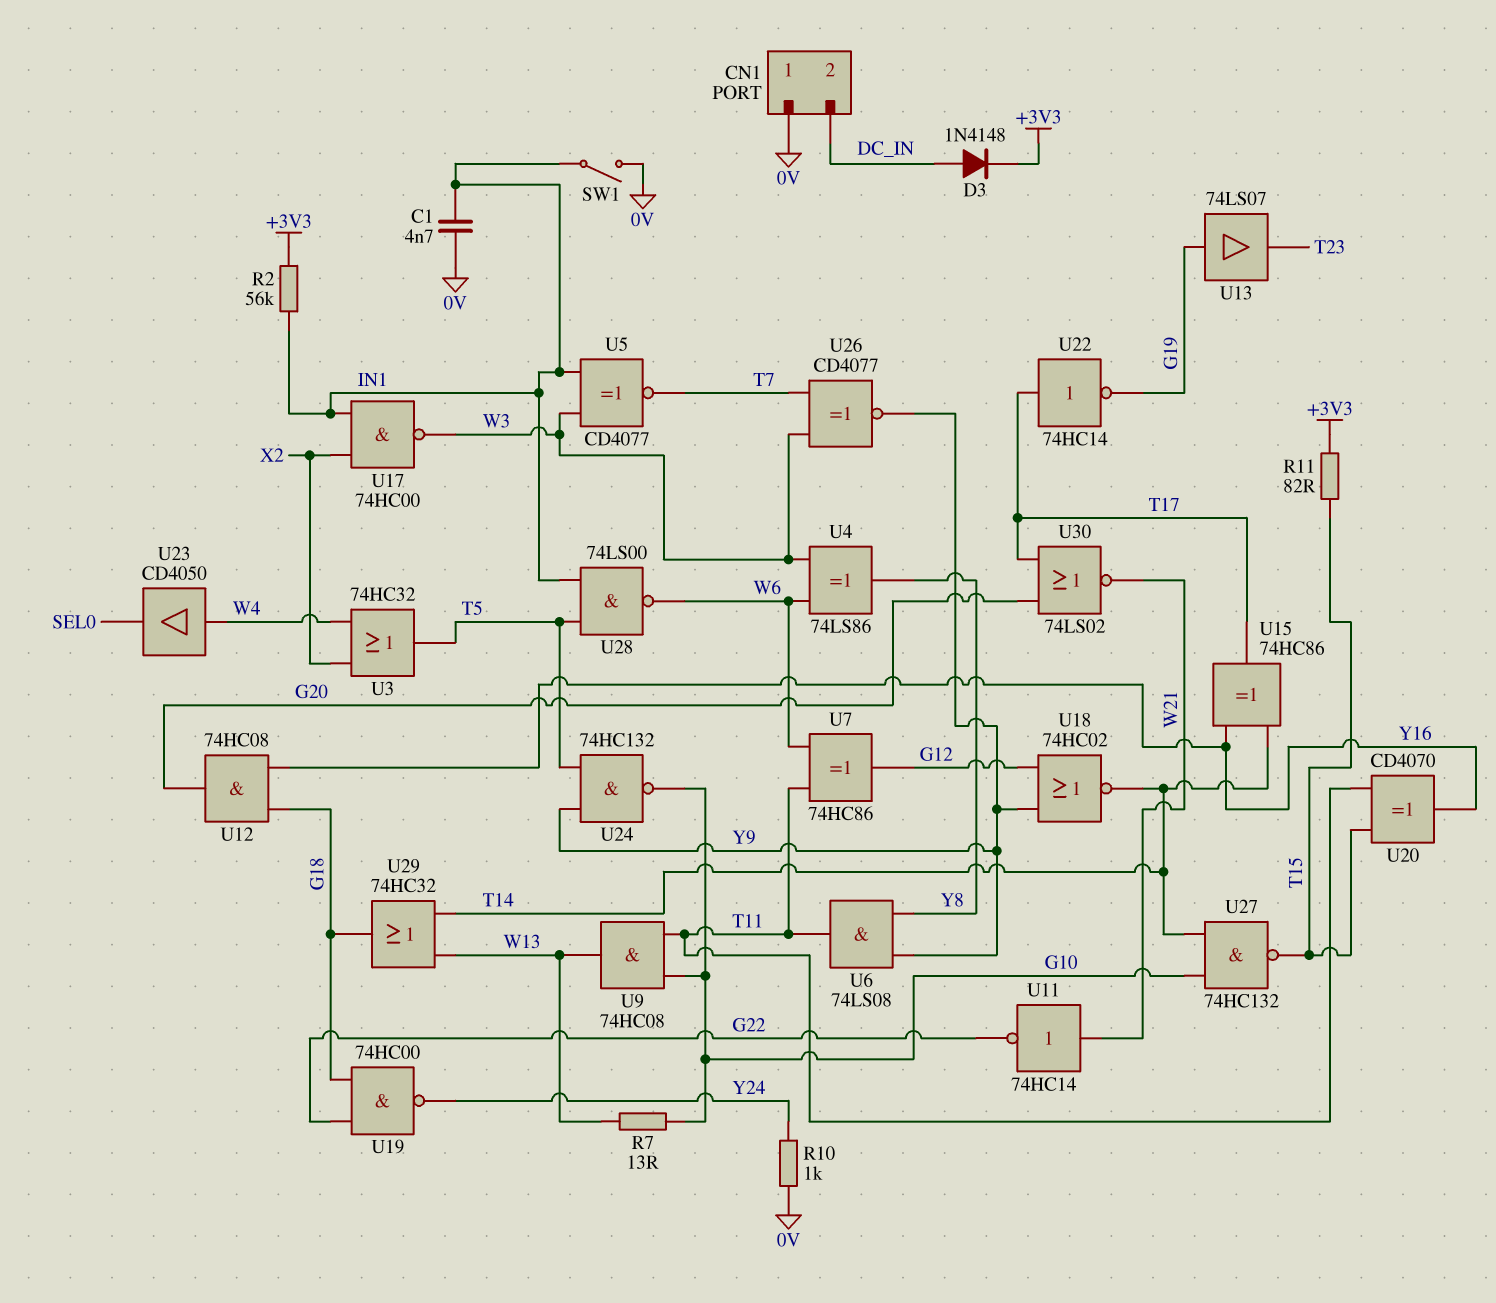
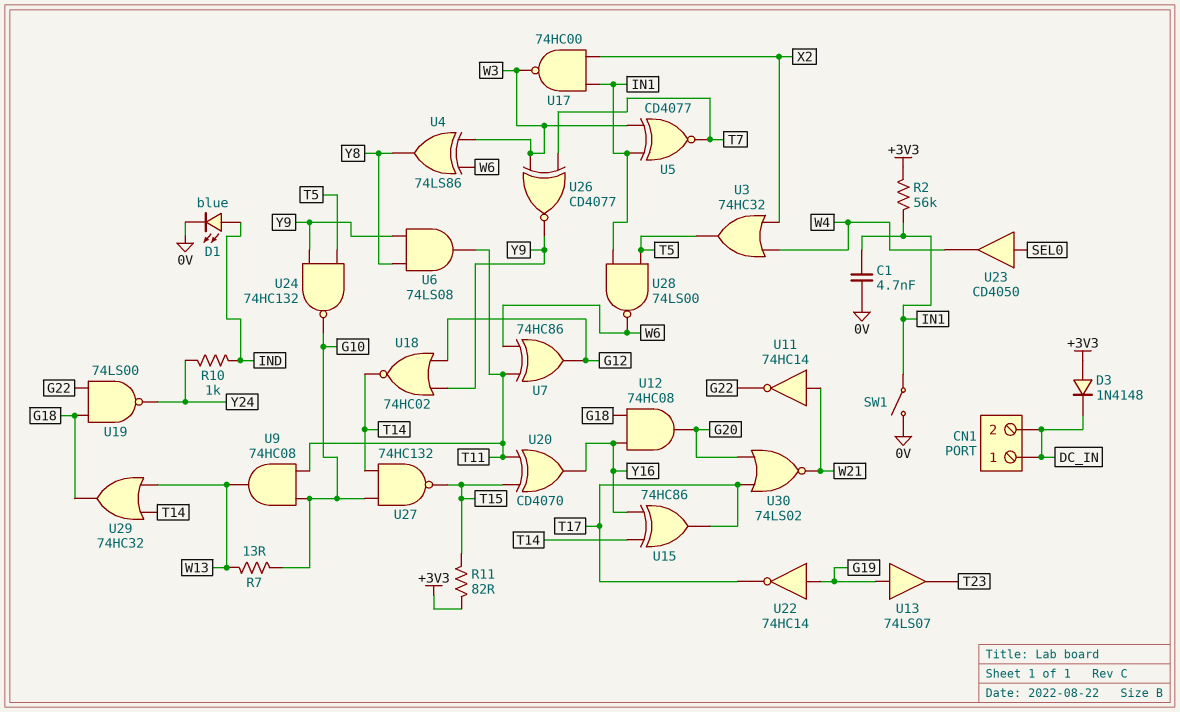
CN1 pin 1: 0V -> DC_IN
D1: none -> LED blue (A IND, K 0V)
D3: diode 1N4148 (A DC_IN, K +3V3) -> diode 1N4148 (A +3V3, K DC_IN)
R10: 1k (0V, Y24) -> 1k (IND, Y24)
U19: NAND 74HC00 (in G18, in G22, out Y24) -> NAND 74LS00 (in G18, in G22, out Y24)
U22: NOT 74HC14 (in T17, out G19) -> NOT 74HC14 (in G19, out T17)
U23: buffer CD4050 (in W4, out SEL0) -> buffer CD4050 (in SEL0, out W4)

